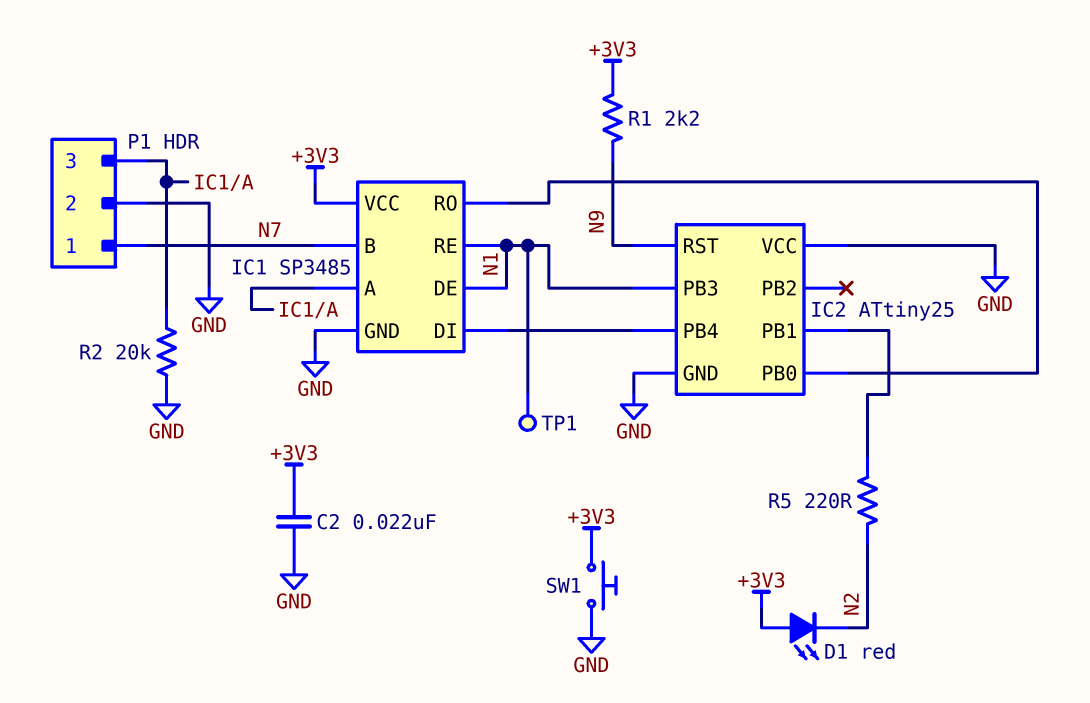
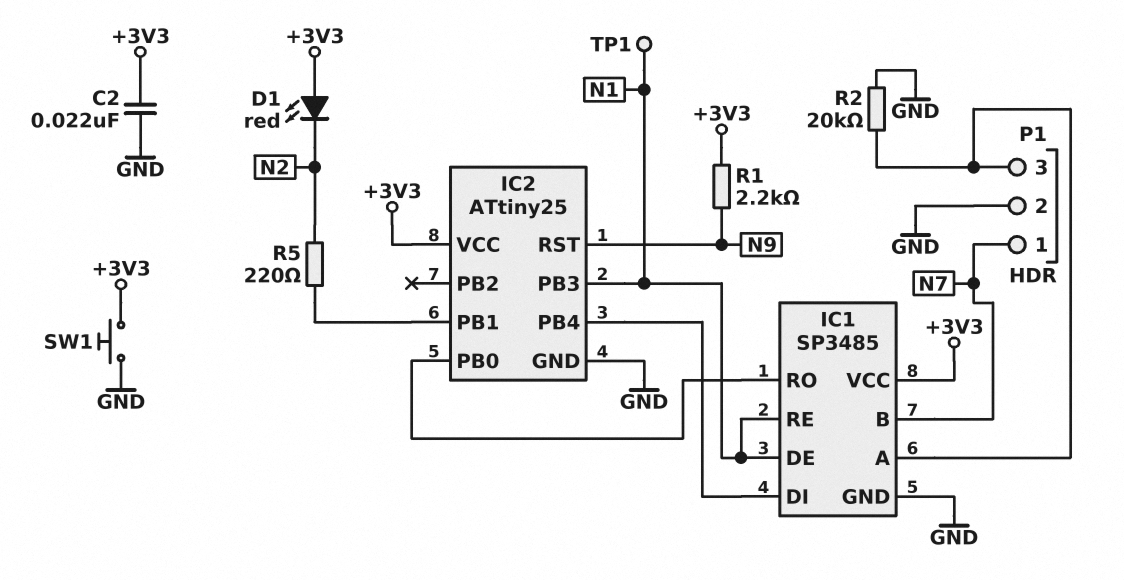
IC2 pin VCC: GND -> +3V3

